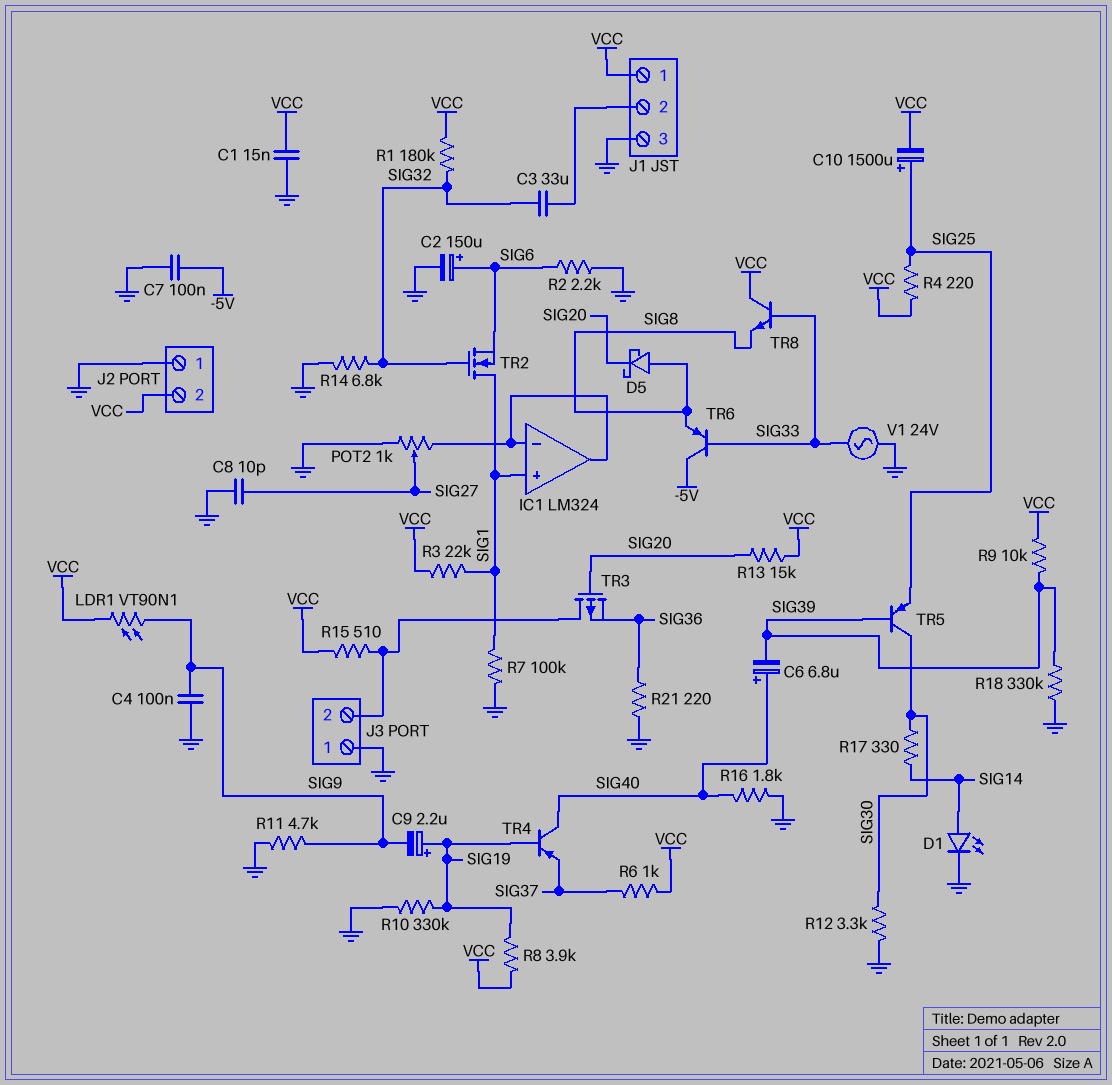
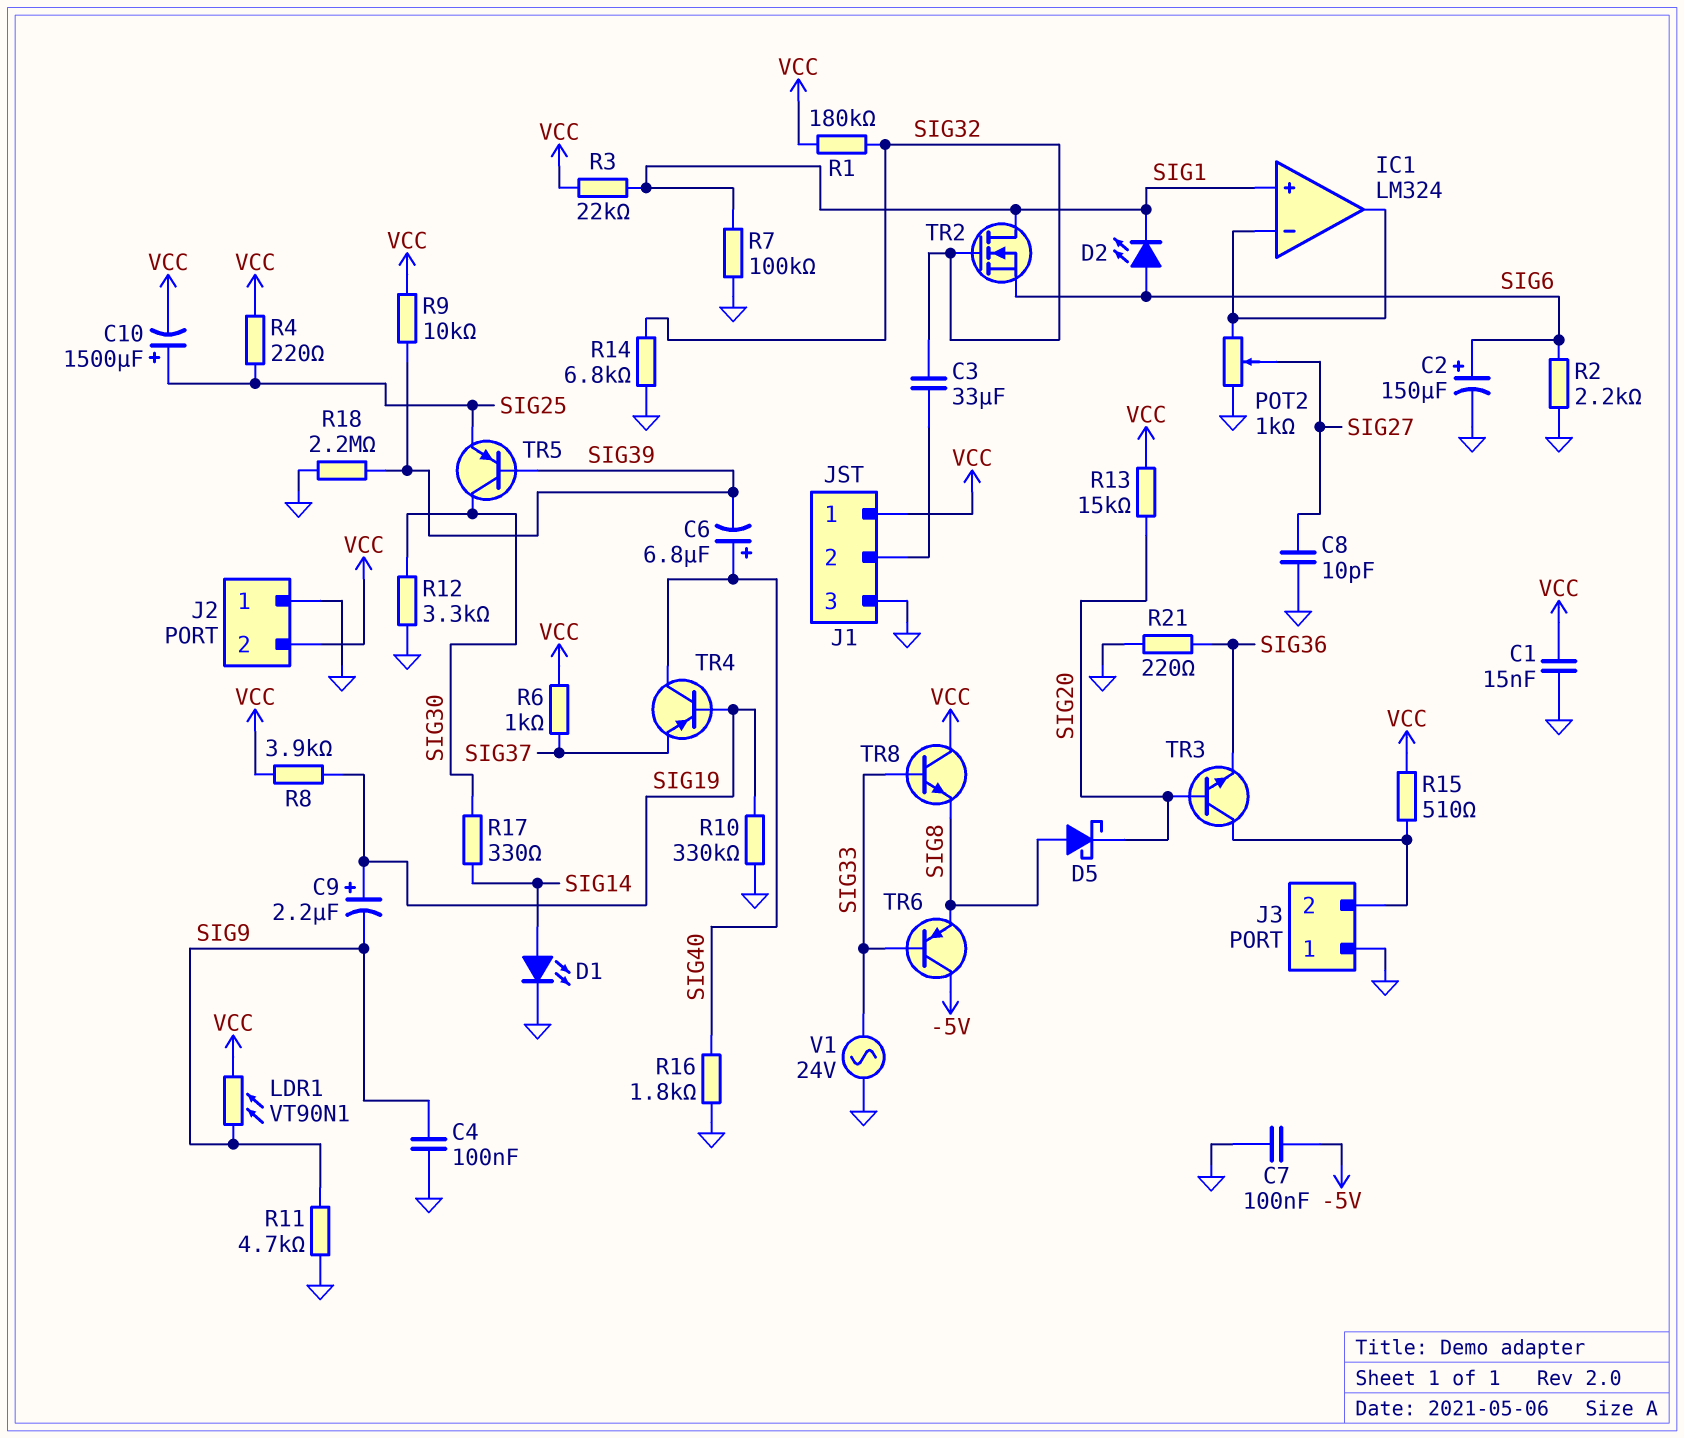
D2: none -> LED (A SIG6, K SIG1)
R18: 330k (GND, SIG39) -> 2.2M (GND, SIG39)
TR3: PMOS (G SIG20, D J3/2, S SIG36) -> NPN (B SIG20, C J3/2, E SIG36)

